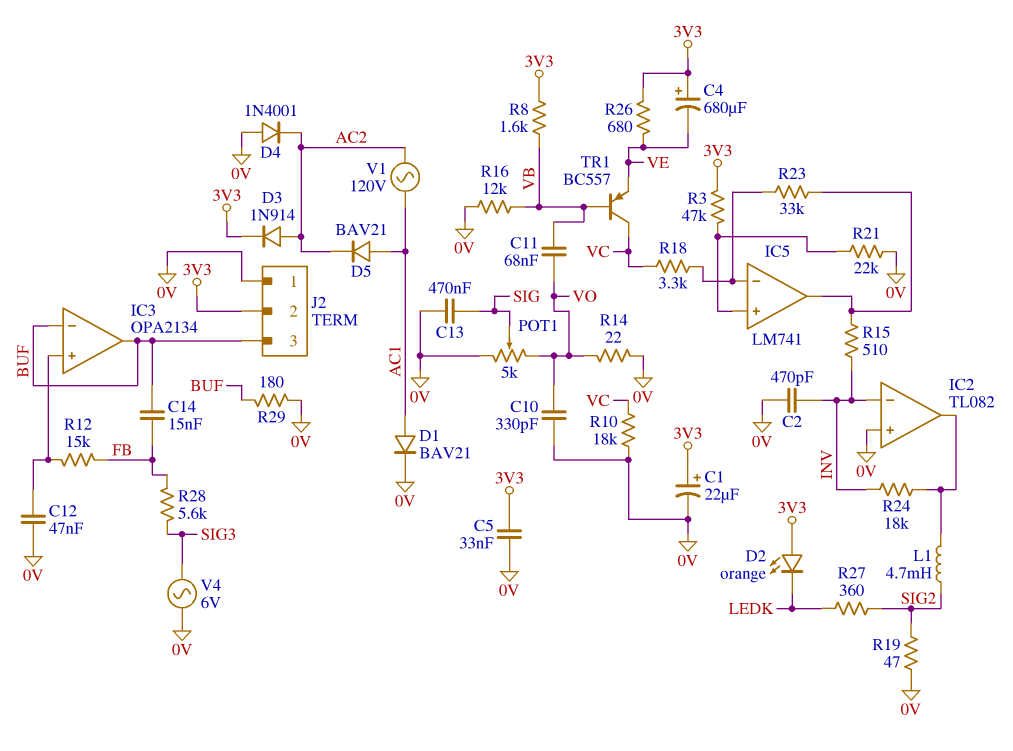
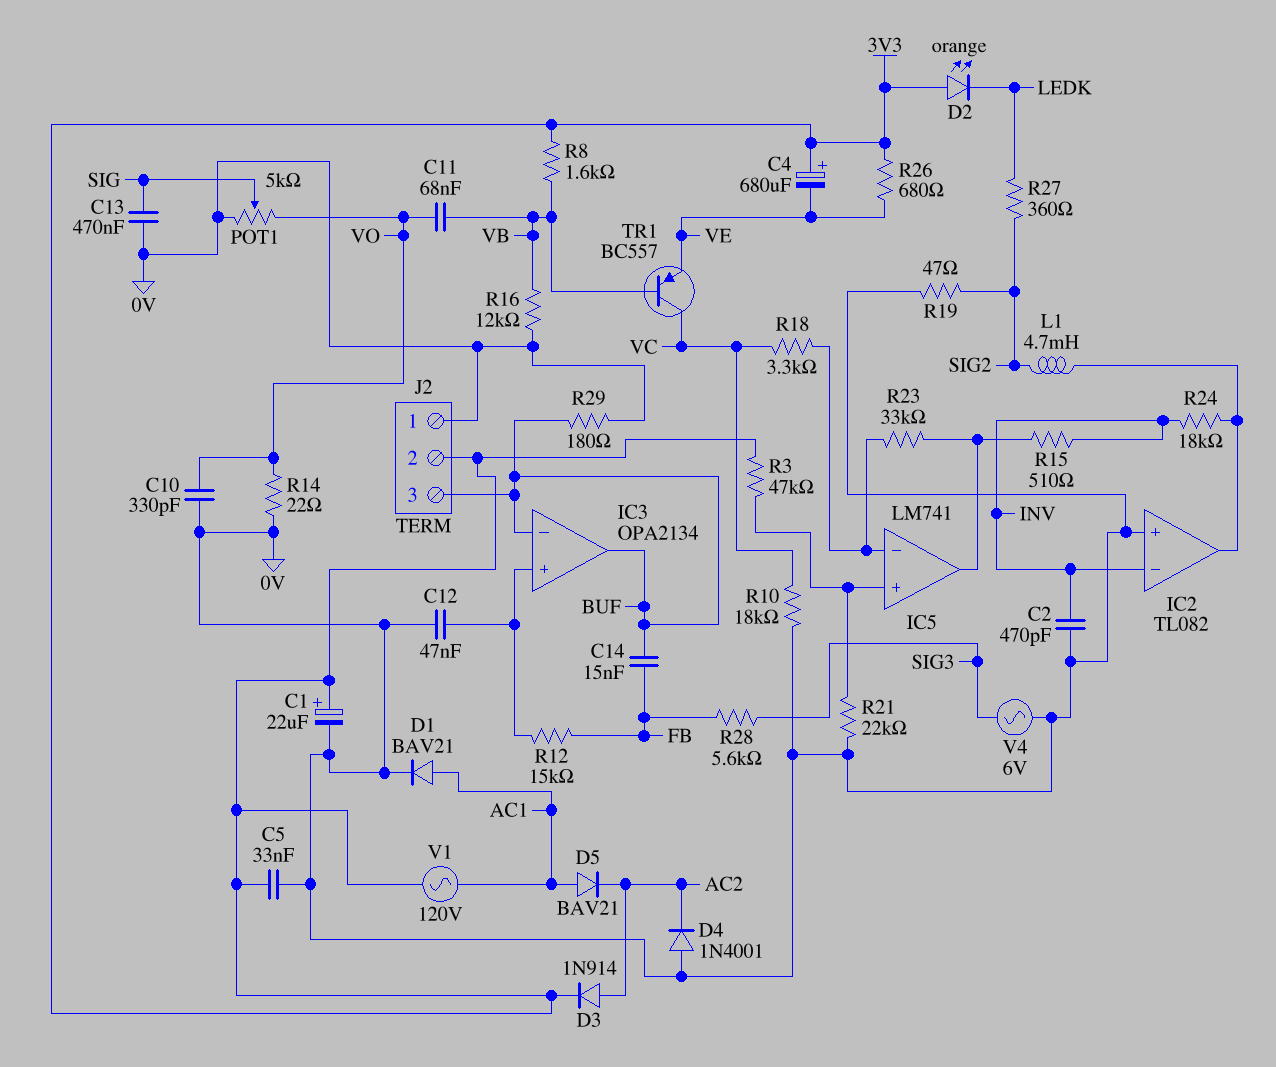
V1: AC 120V (AC1, AC2) -> AC 120V (3V3, AC1)

